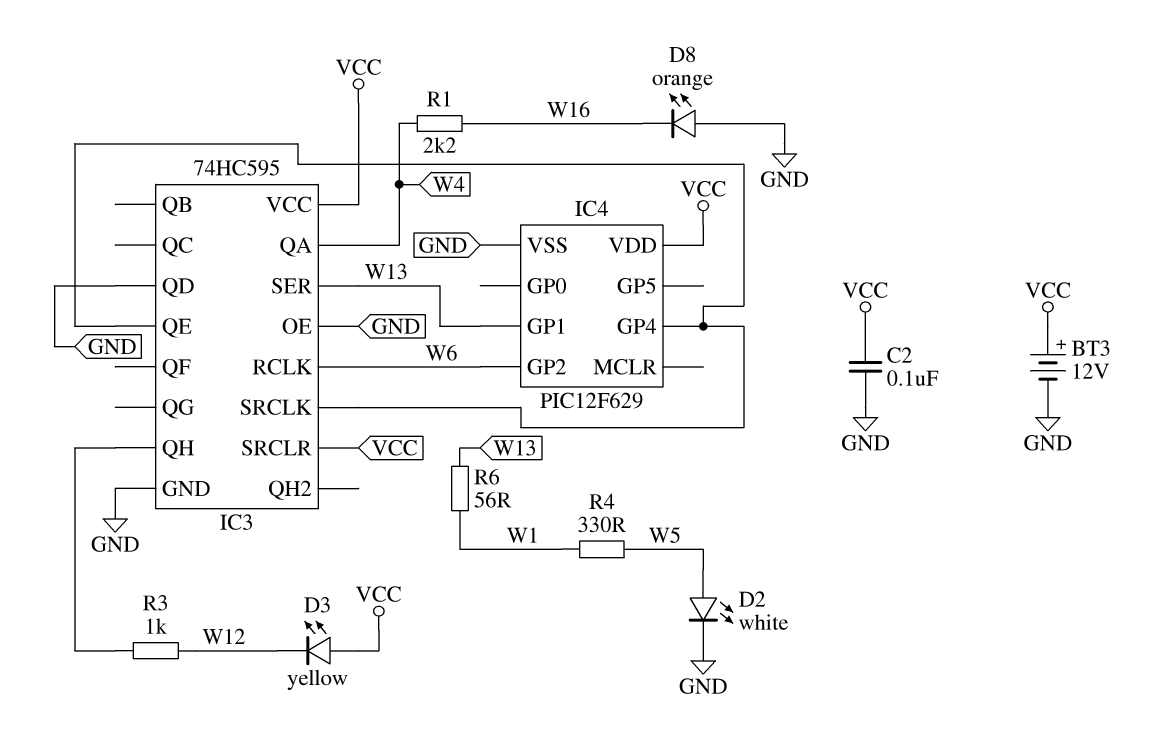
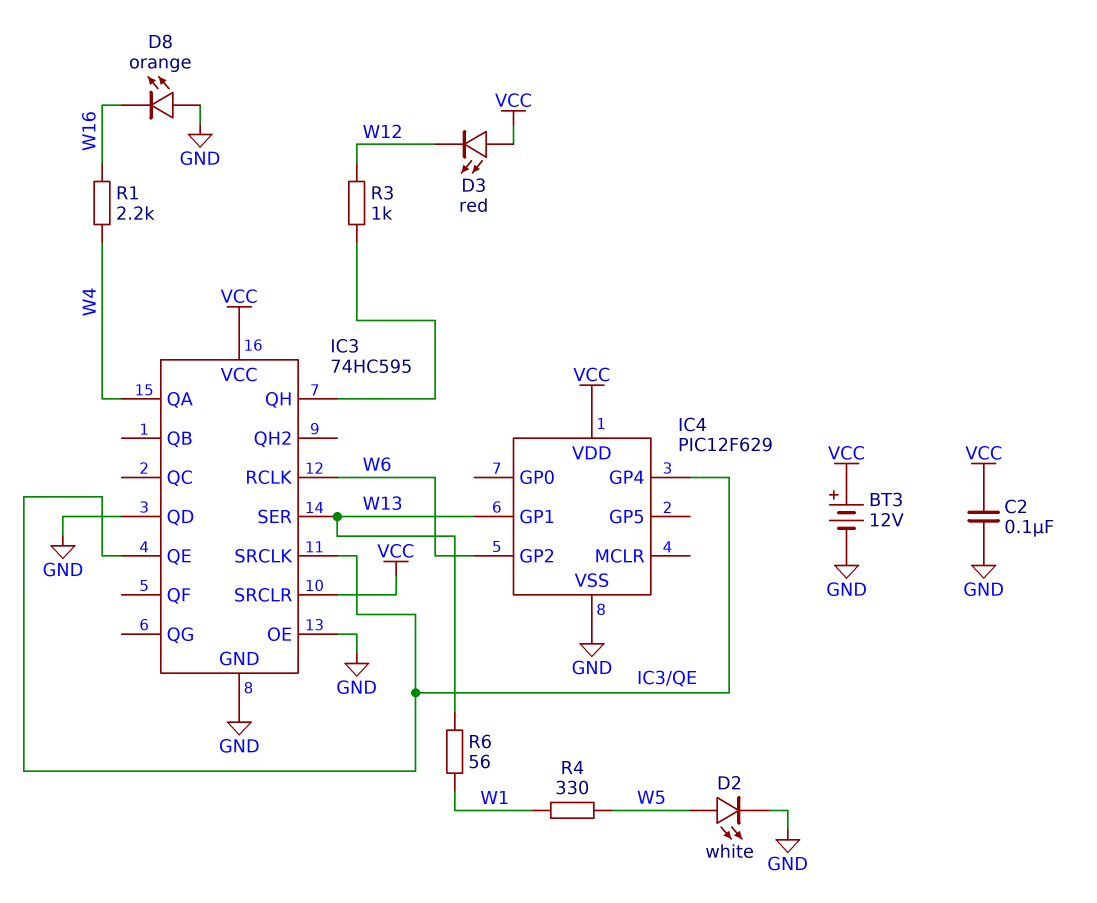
D3: LED yellow (A VCC, K W12) -> LED red (A VCC, K W12)

